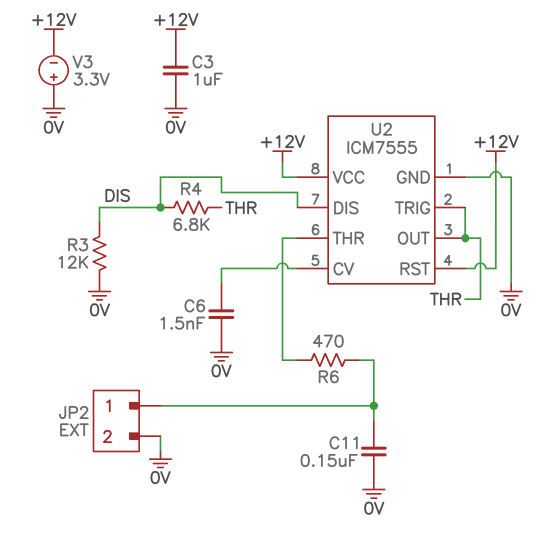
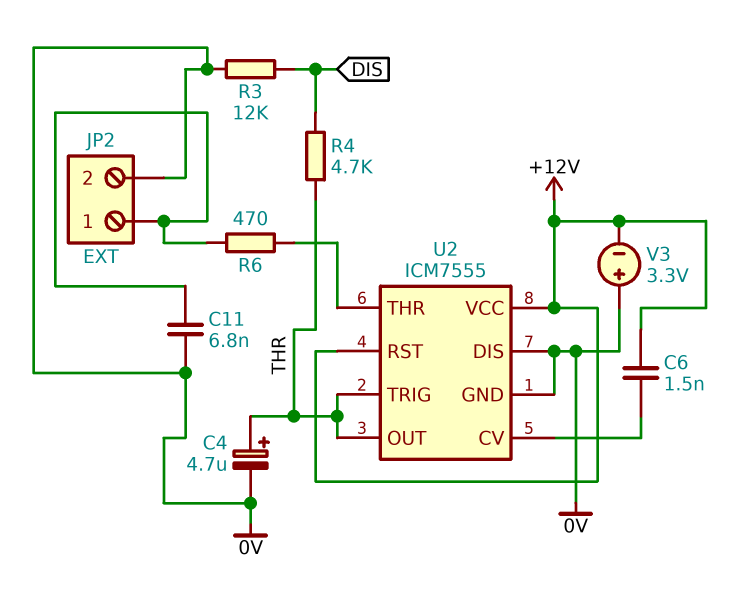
C3: 1uF (+12V, 0V) -> none
C4: none -> 4.7uF (plus THR, minus 0V)
C6: 1.5nF (0V, U2/CV) -> 1.5nF (+12V, U2/CV)
C11: 150nF (0V, JP2/1) -> 6.8nF (0V, JP2/1)
R4: 6.8k (DIS, THR) -> 4.7k (DIS, THR)
U2 pin DIS: DIS -> 0V

